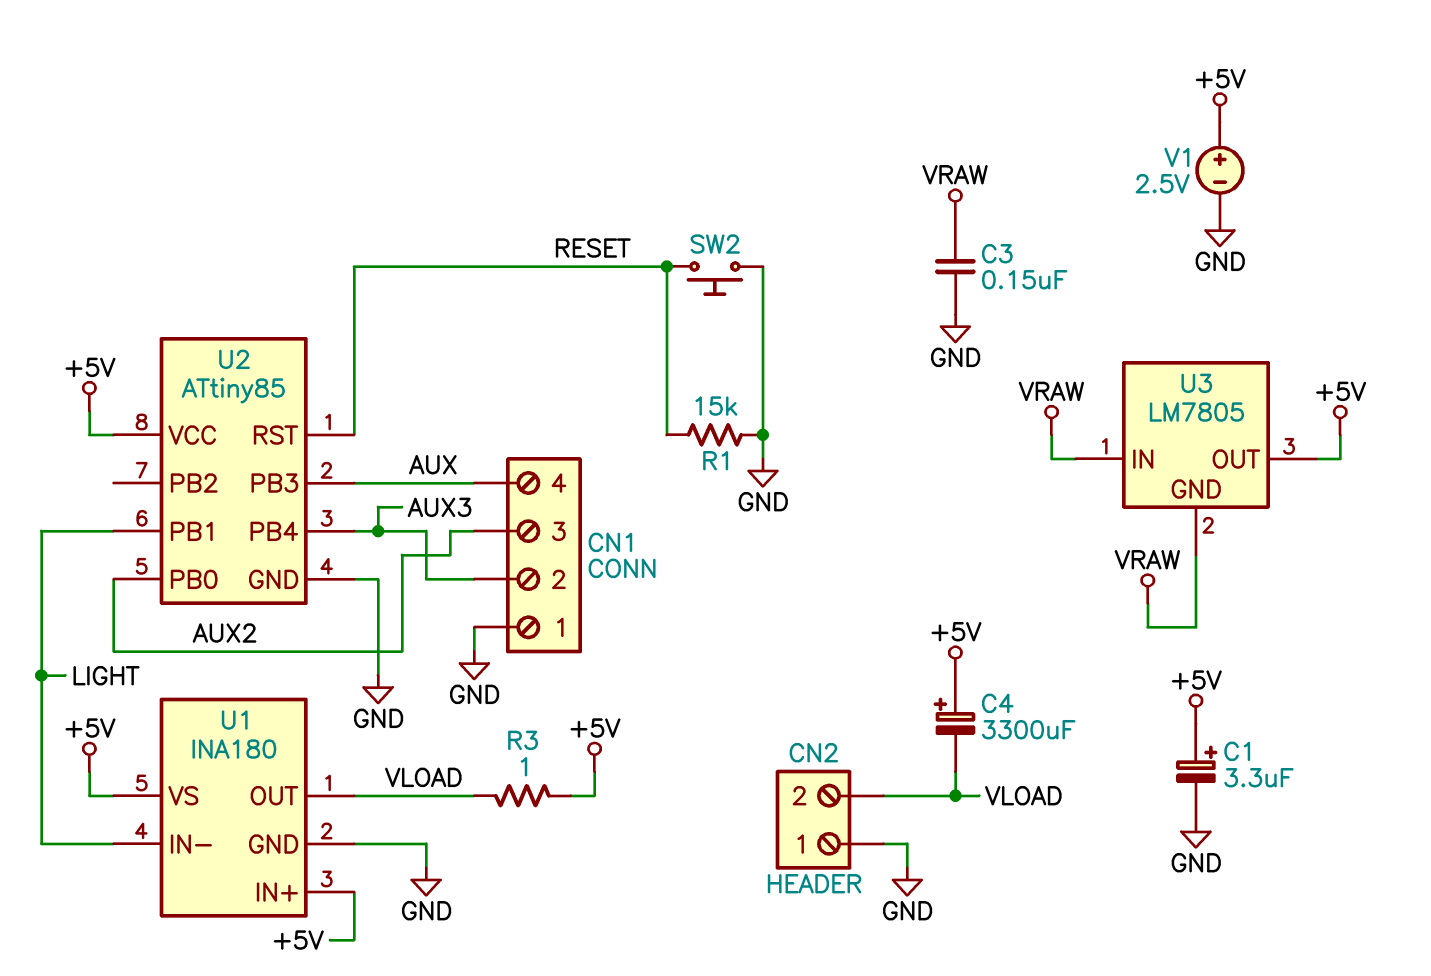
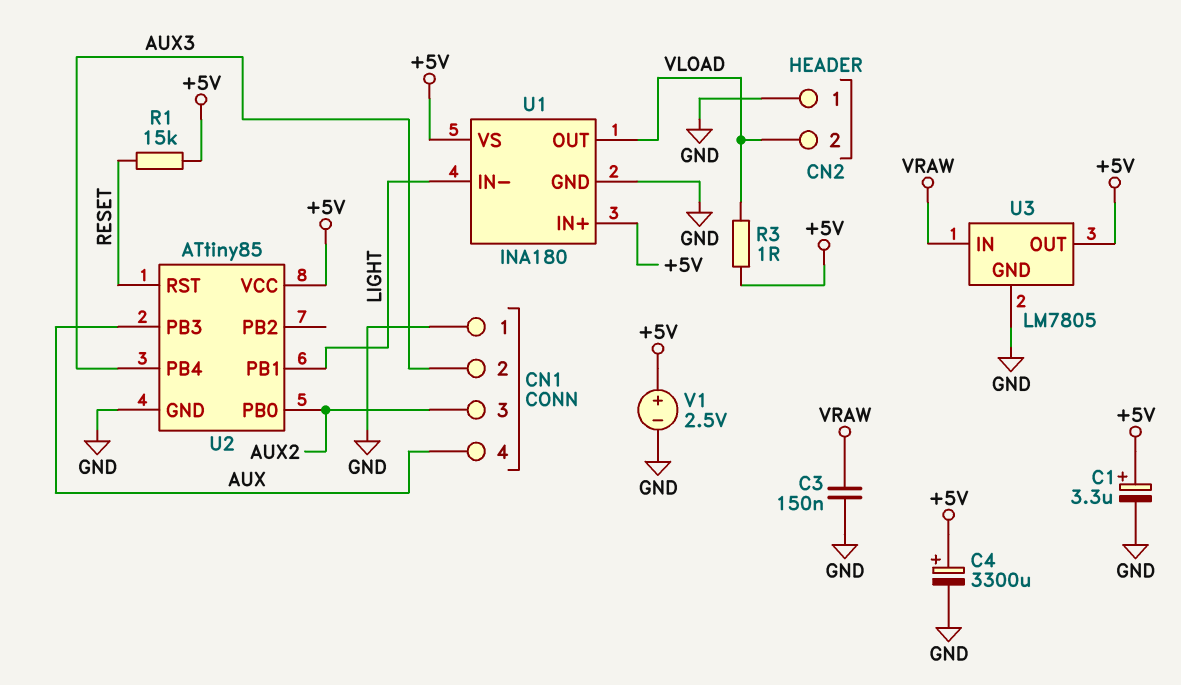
C4: 3300uF (plus +5V, minus VLOAD) -> 3300uF (plus +5V, minus GND)
R1: 15k (GND, RESET) -> 15k (+5V, RESET)
SW2: button (GND, RESET) -> none
U3 pin GND: VRAW -> GND

